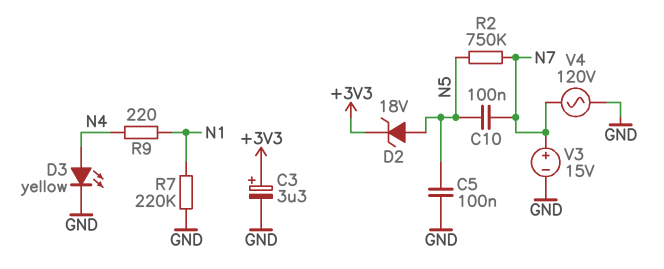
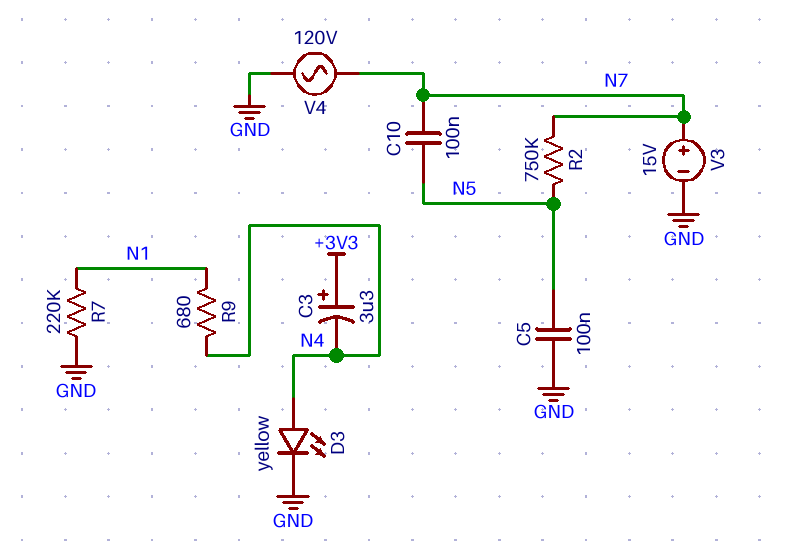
C3: 3.3uF (plus +3V3, minus GND) -> 3.3uF (plus +3V3, minus N4)
D2: zener 18V (A N5, K +3V3) -> none
R9: 220 (N1, N4) -> 680 (N1, N4)

